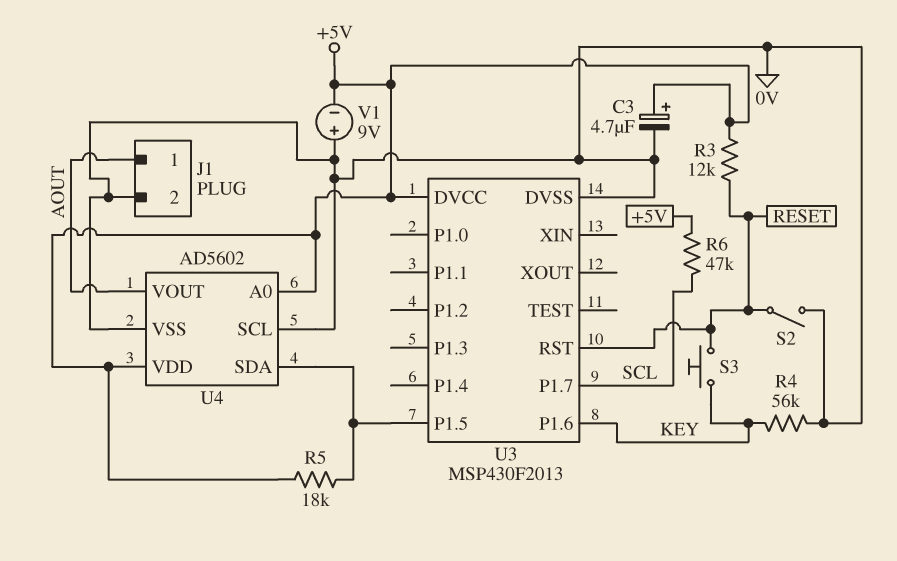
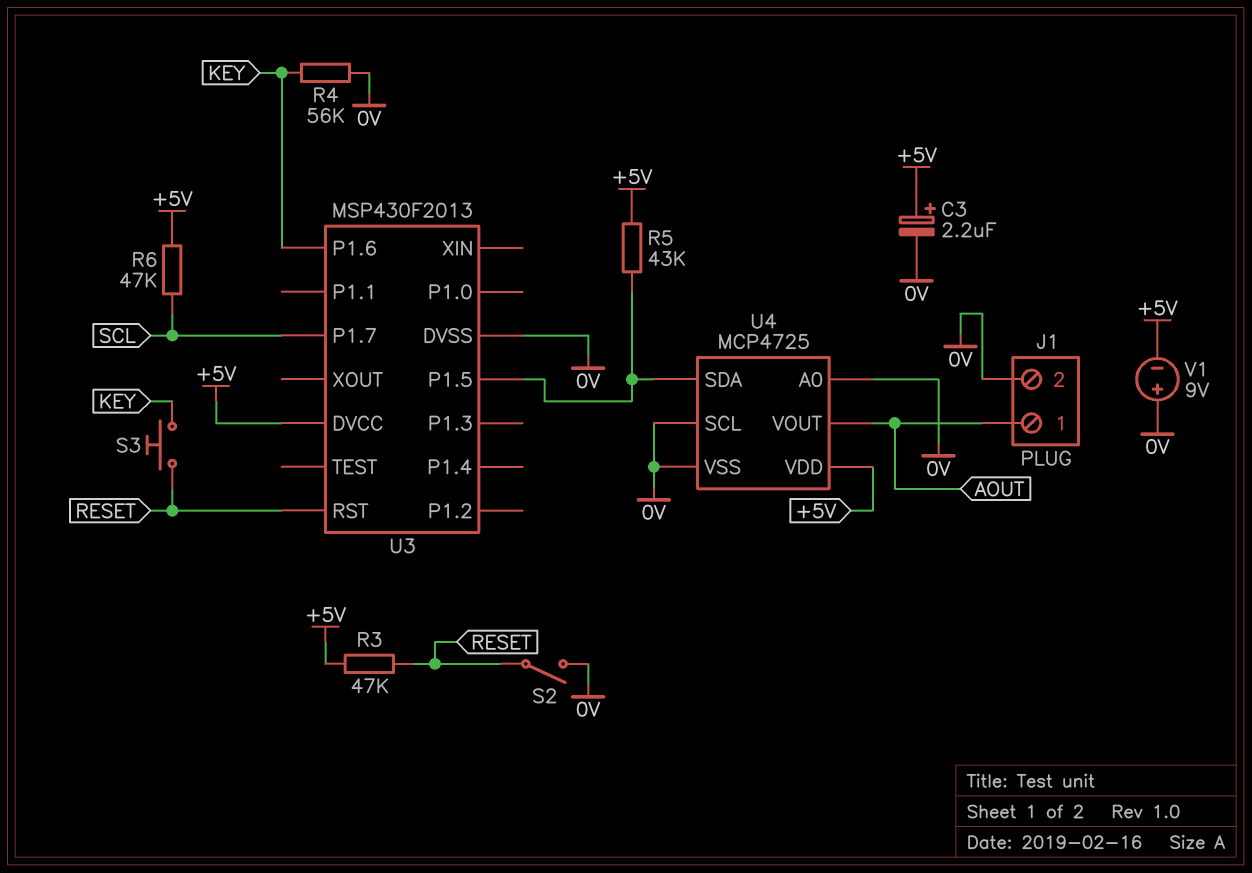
C3: 4.7uF (plus +5V, minus 0V) -> 2.2uF (plus +5V, minus 0V)
R3: 12k (+5V, RESET) -> 47k (+5V, RESET)
R5: 18k (+5V, U3/P1.5) -> 43k (+5V, U3/P1.5)
U4: AD5602 -> MCP4725
U4 pin A0: +5V -> 0V

